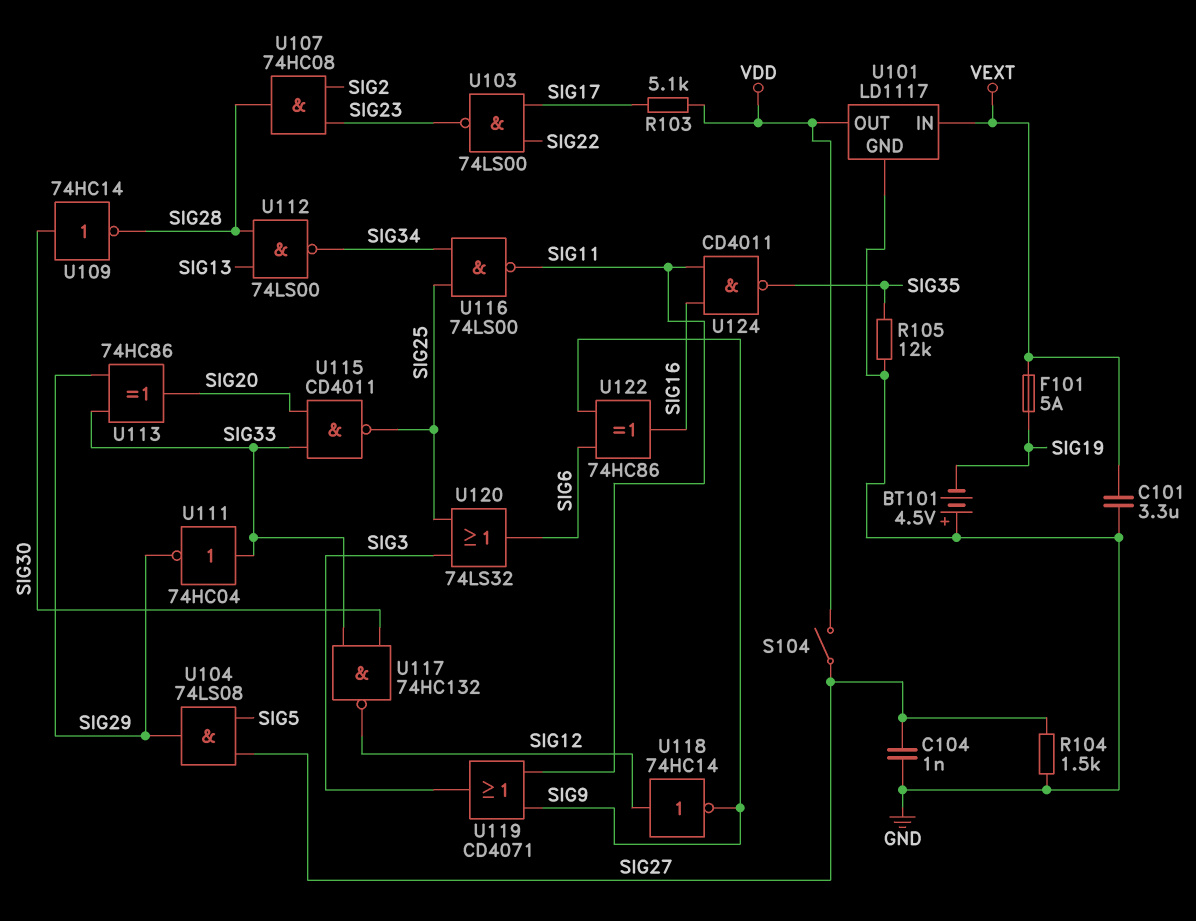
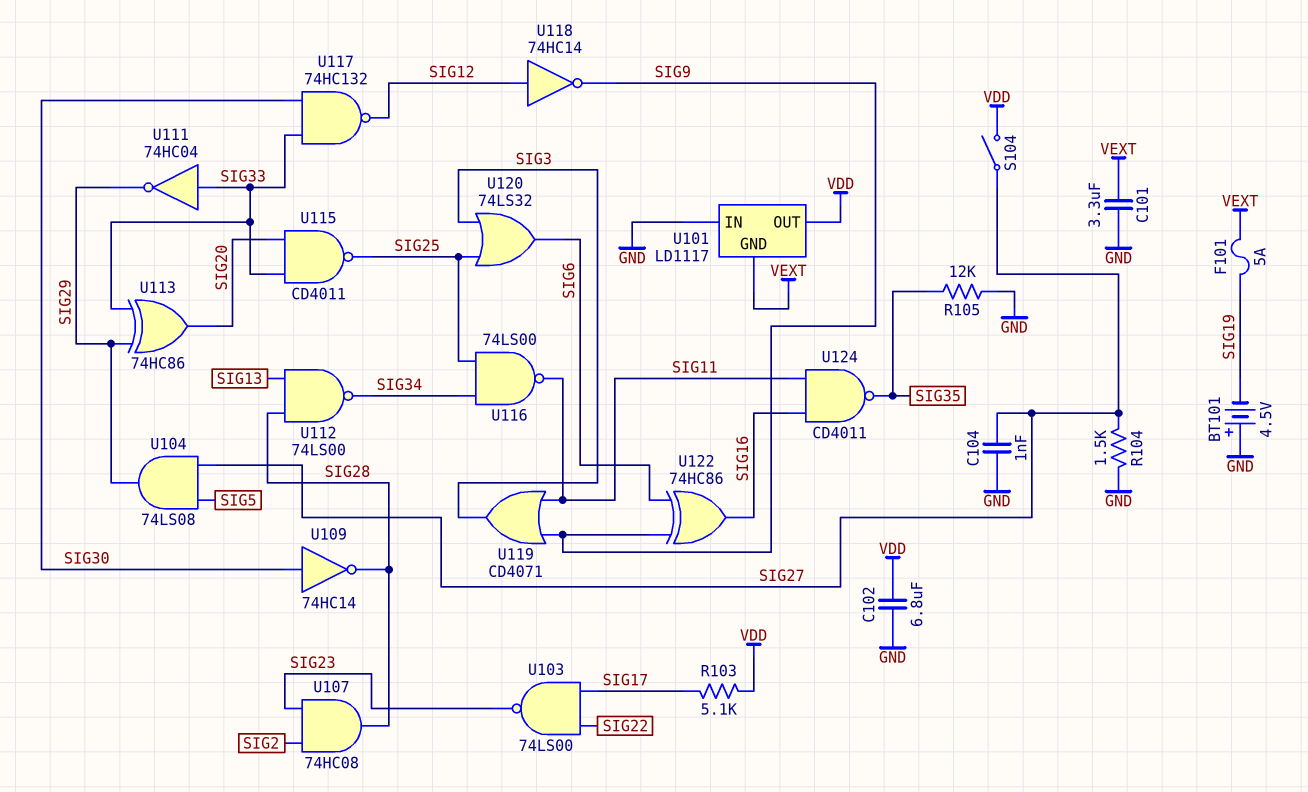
C102: none -> 6.8uF (GND, VDD)
U101 pin GND: GND -> VEXT
U101 pin IN: VEXT -> GND

